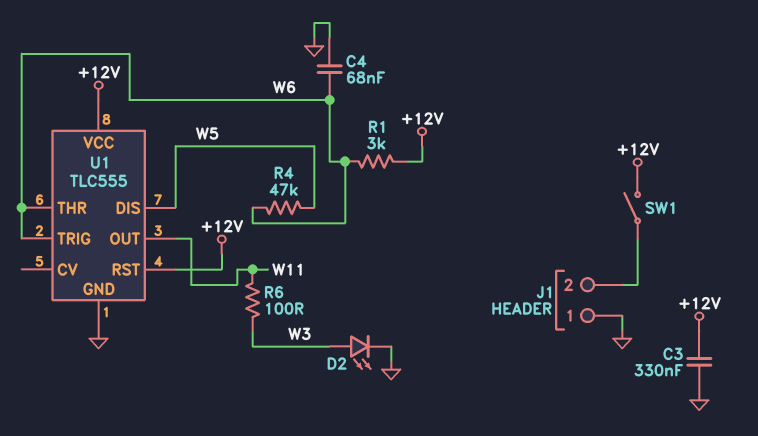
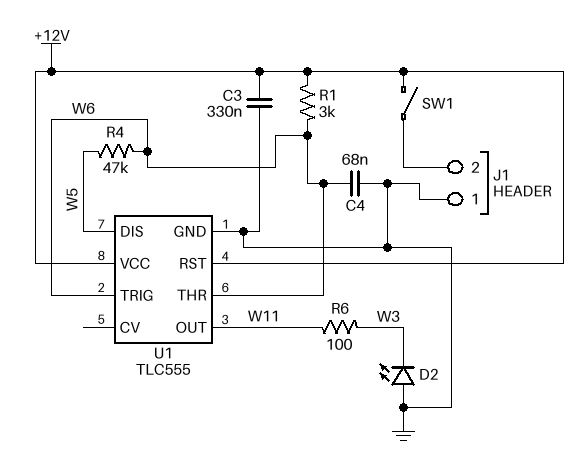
D2: LED (A W3, K GND) -> LED (A GND, K W3)

